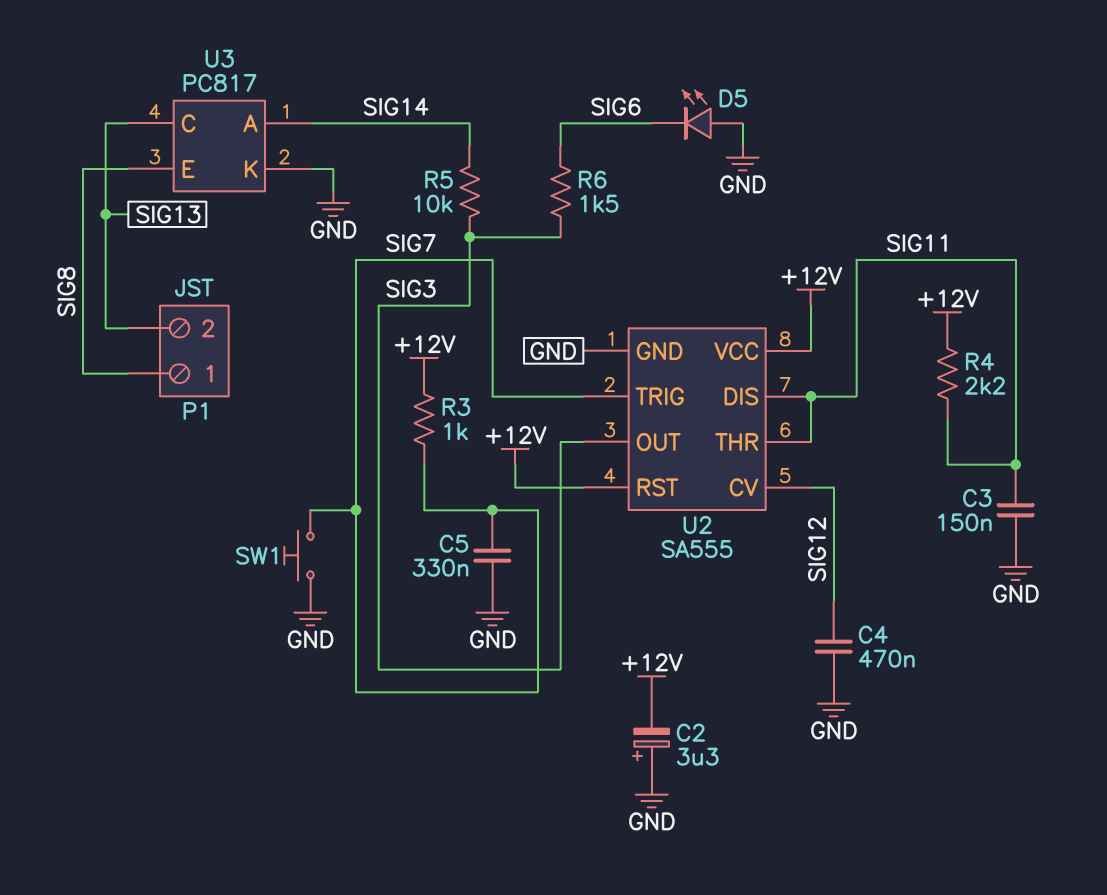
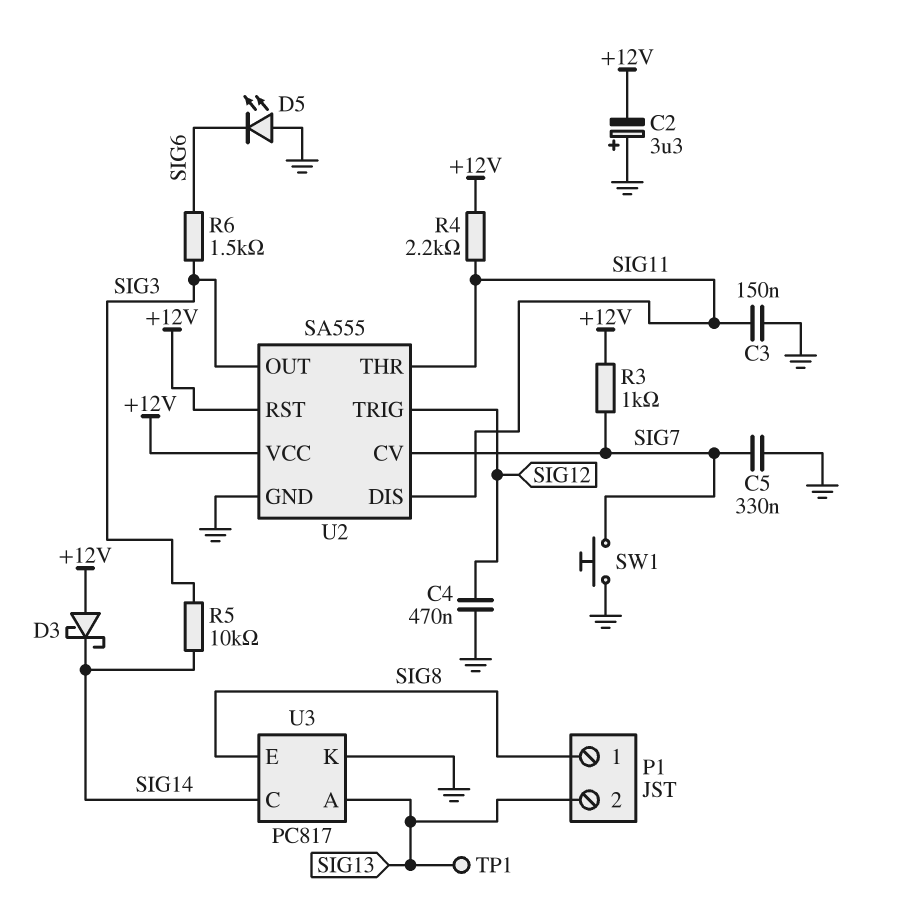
D3: none -> schottky (A +12V, K SIG14)
TP1: none -> test point (SIG13)
U2 pin CV: SIG12 -> SIG7
U2 pin TRIG: SIG7 -> SIG12
U3 pin A: SIG14 -> SIG13
U3 pin C: SIG13 -> SIG14

